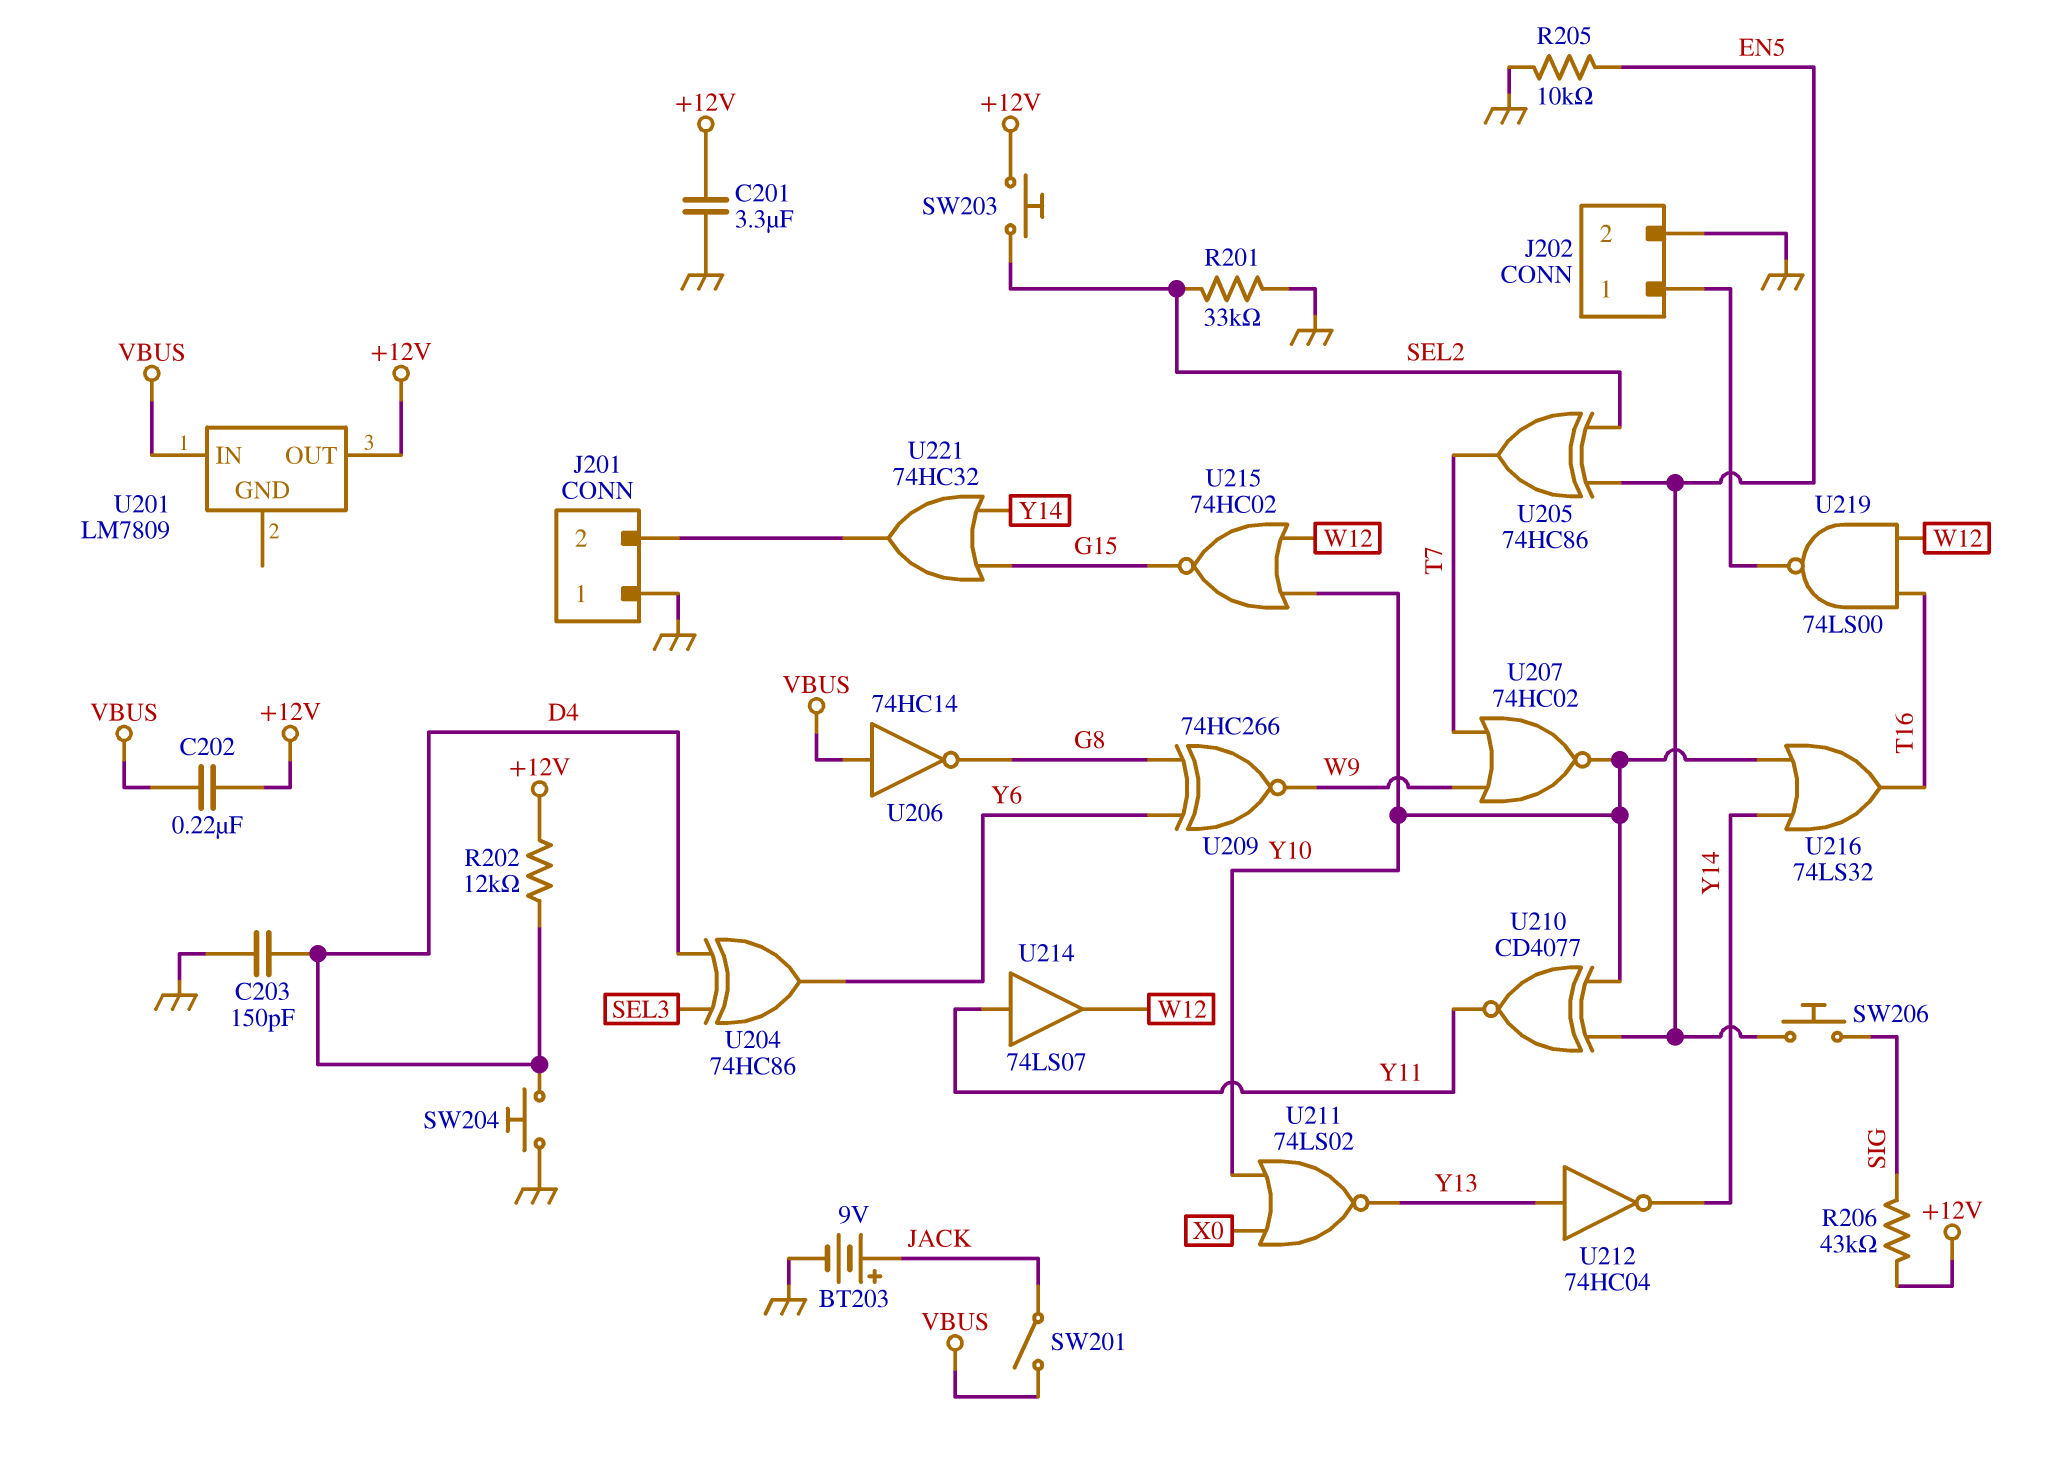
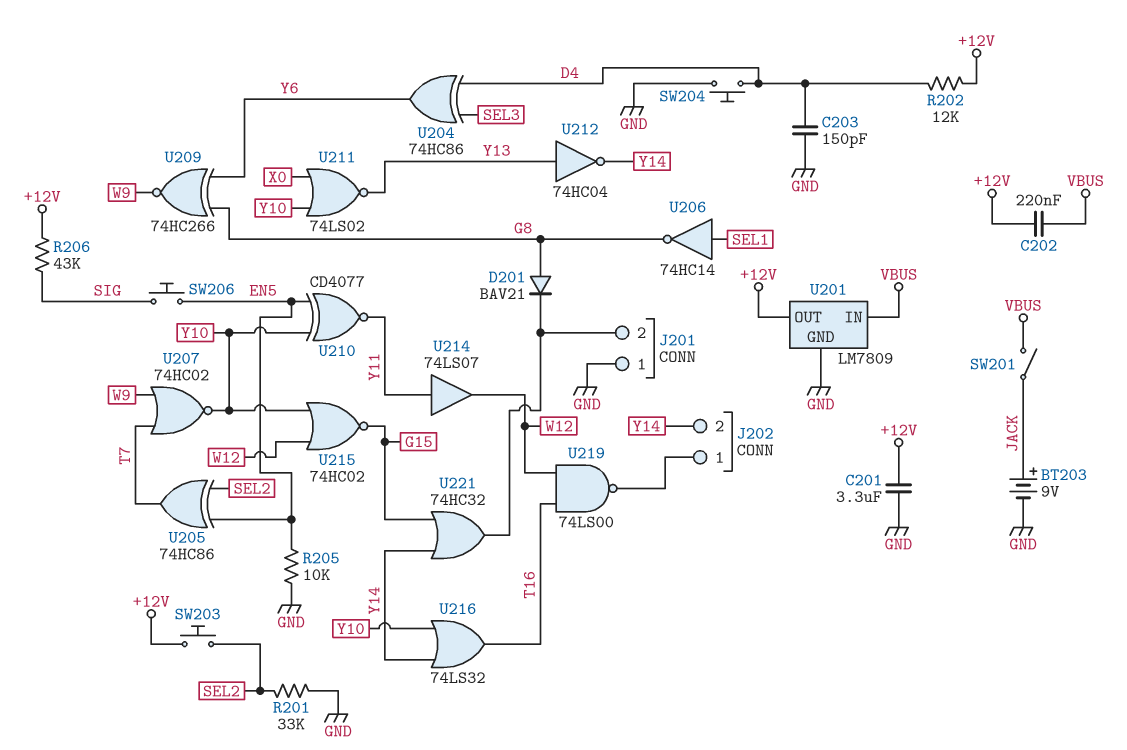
D201: none -> diode BAV21 (A G8, K J201/2)
J202 pin 2: GND -> Y14
U201 pin GND: none -> GND
U206: NOT 74HC14 (in VBUS, out G8) -> NOT 74HC14 (in SEL1, out G8)

